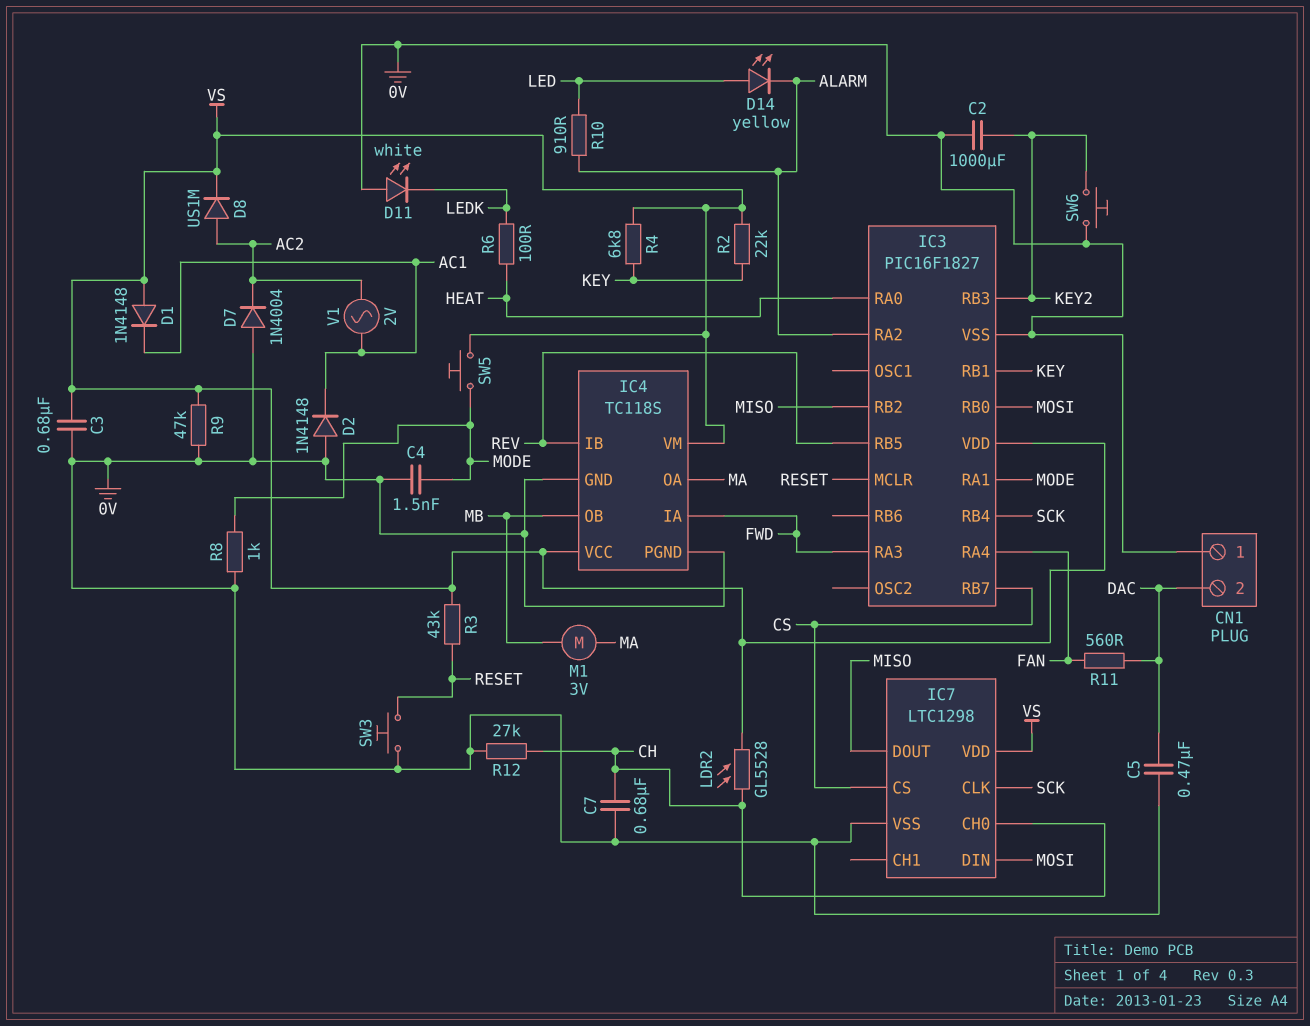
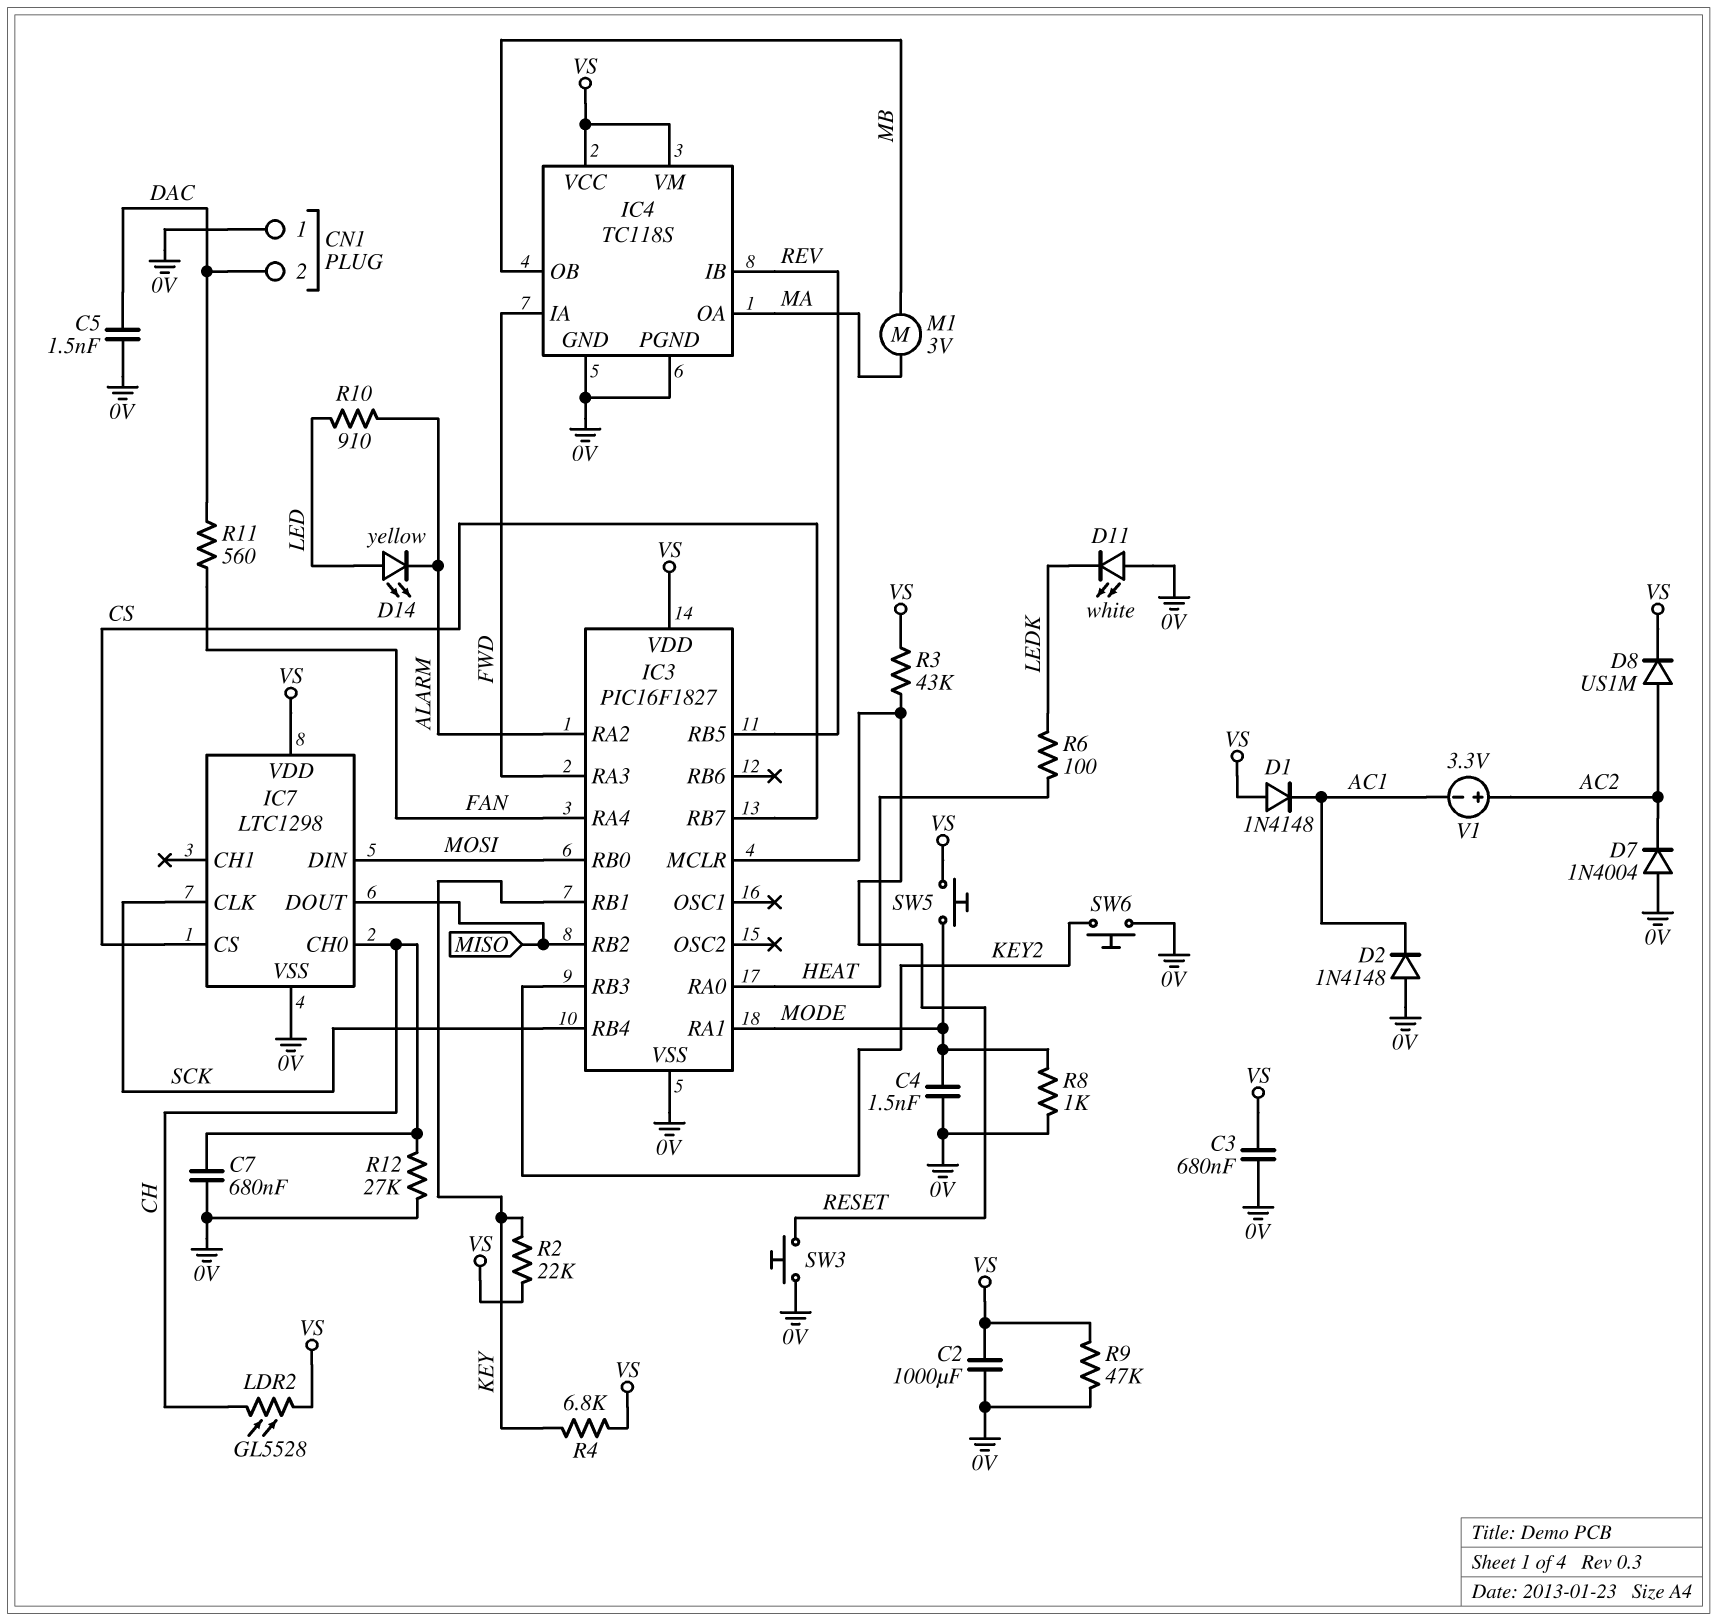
C2: 1000uF (0V, KEY2) -> 1000uF (0V, VS)
C5: 470nF (0V, DAC) -> 1.5nF (0V, DAC)
V1: AC 2V (AC1, AC2) -> 3.3V (plus AC2, minus AC1)

